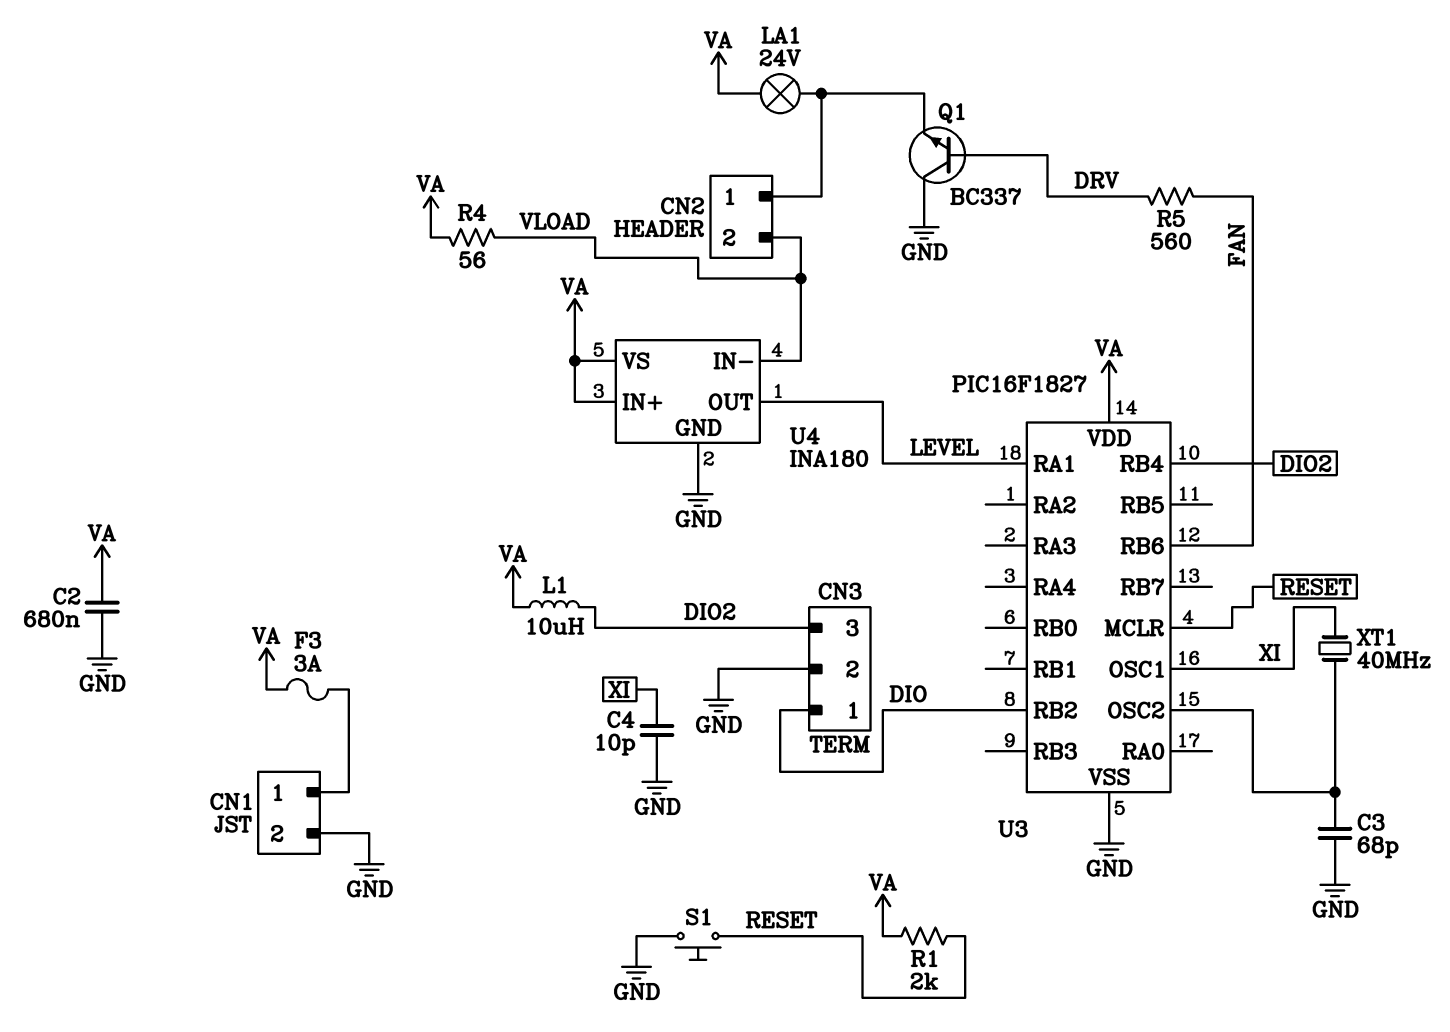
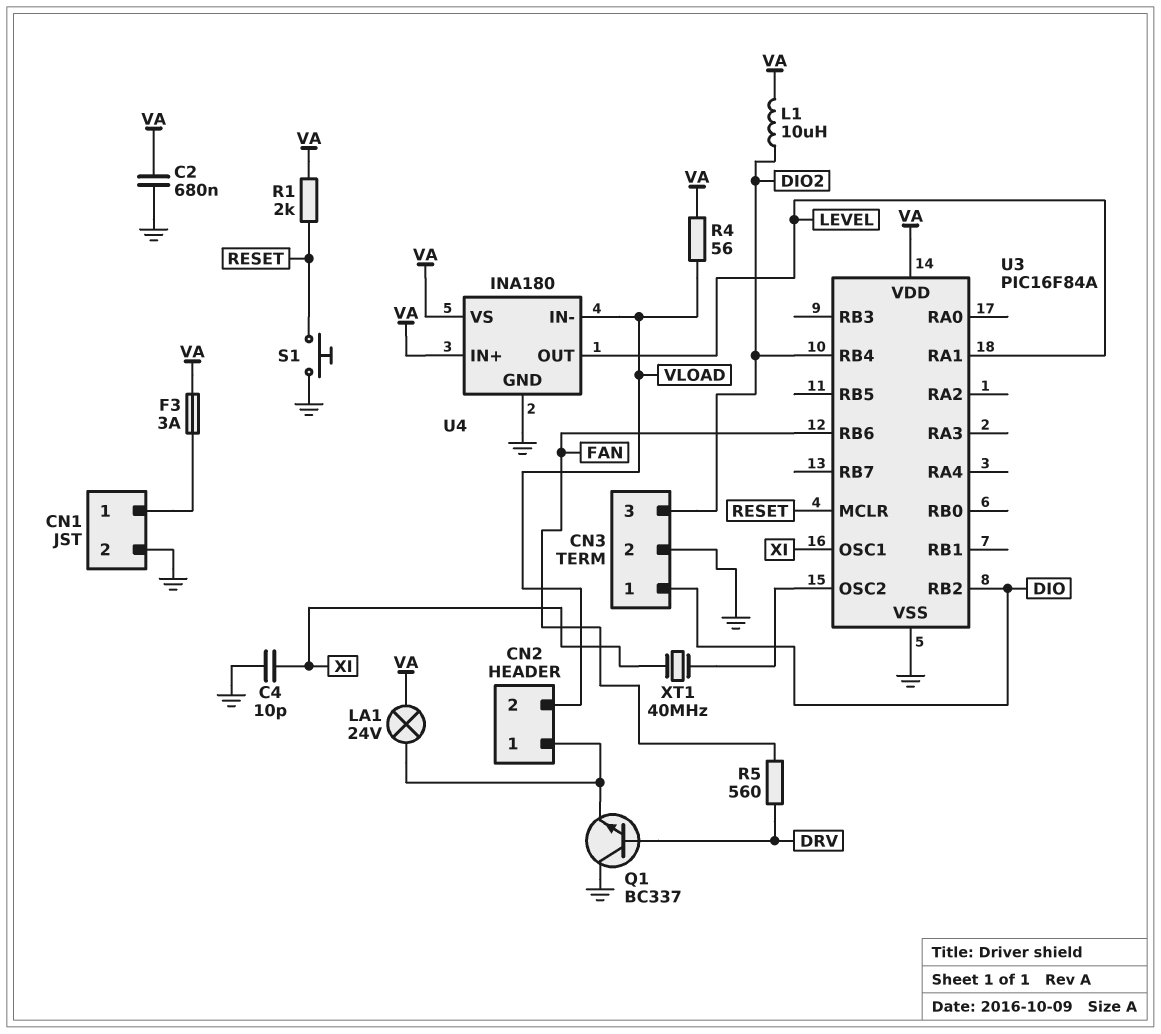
C3: 68pF (GND, U3/OSC2) -> none
U3: PIC16F1827 -> PIC16F84A

